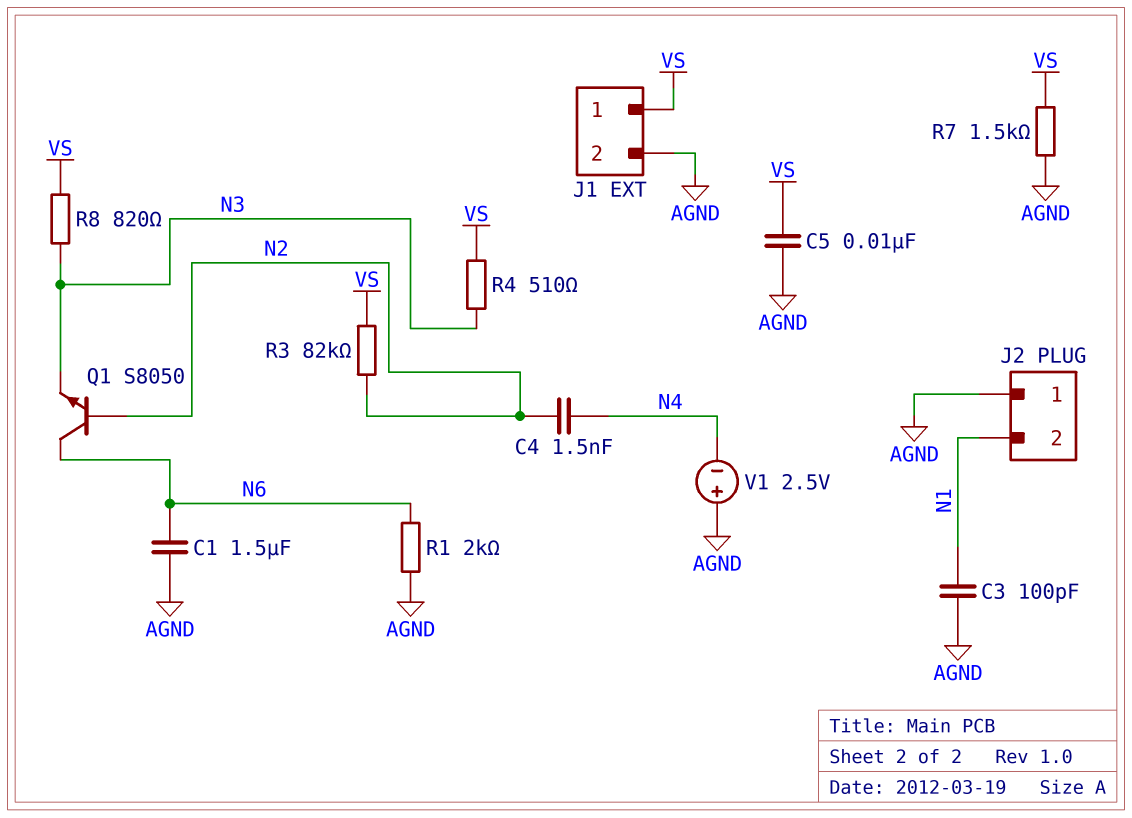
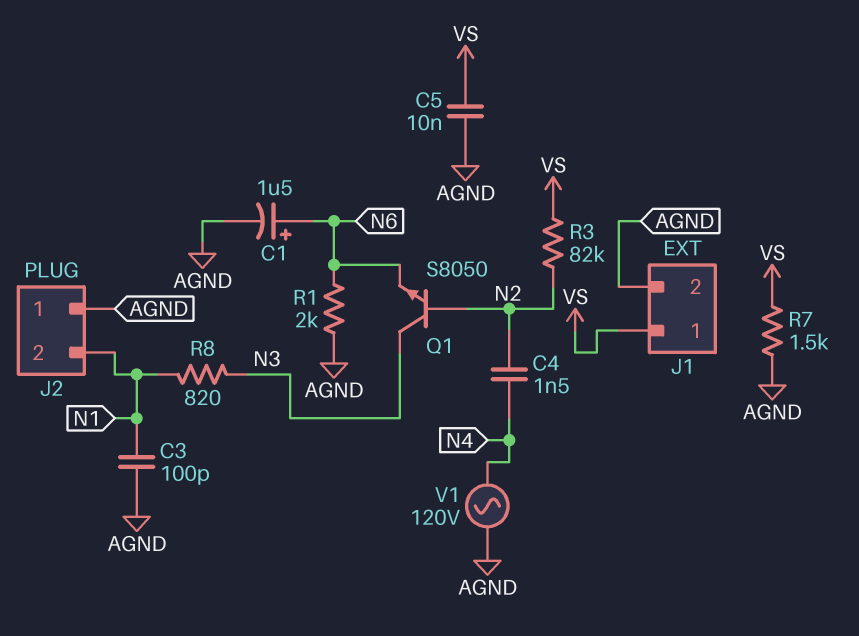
C1: 1.5uF (AGND, N6) -> 1.5uF (plus N6, minus AGND)
Q1: NPN S8050 (B N2, C N6, E N3) -> NPN S8050 (B N2, C N3, E N6)
R4: 510 (N3, VS) -> none
R8: 820 (N3, VS) -> 820 (N1, N3)
V1: 2.5V (plus AGND, minus N4) -> AC 120V (AGND, N4)

